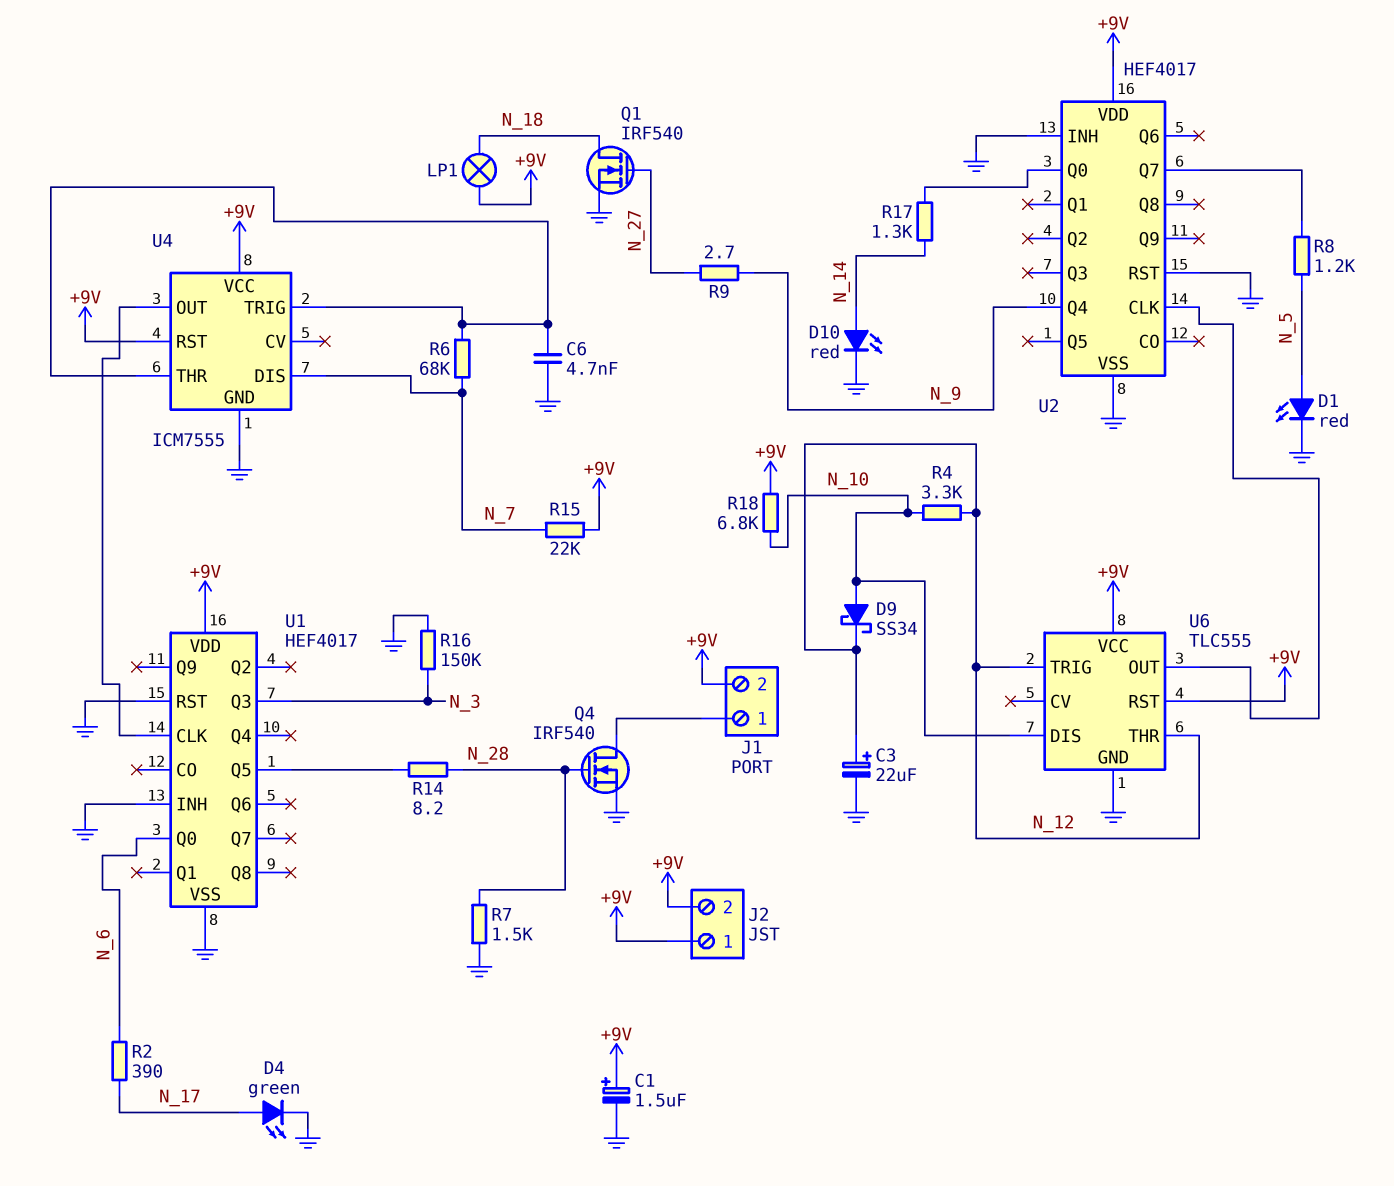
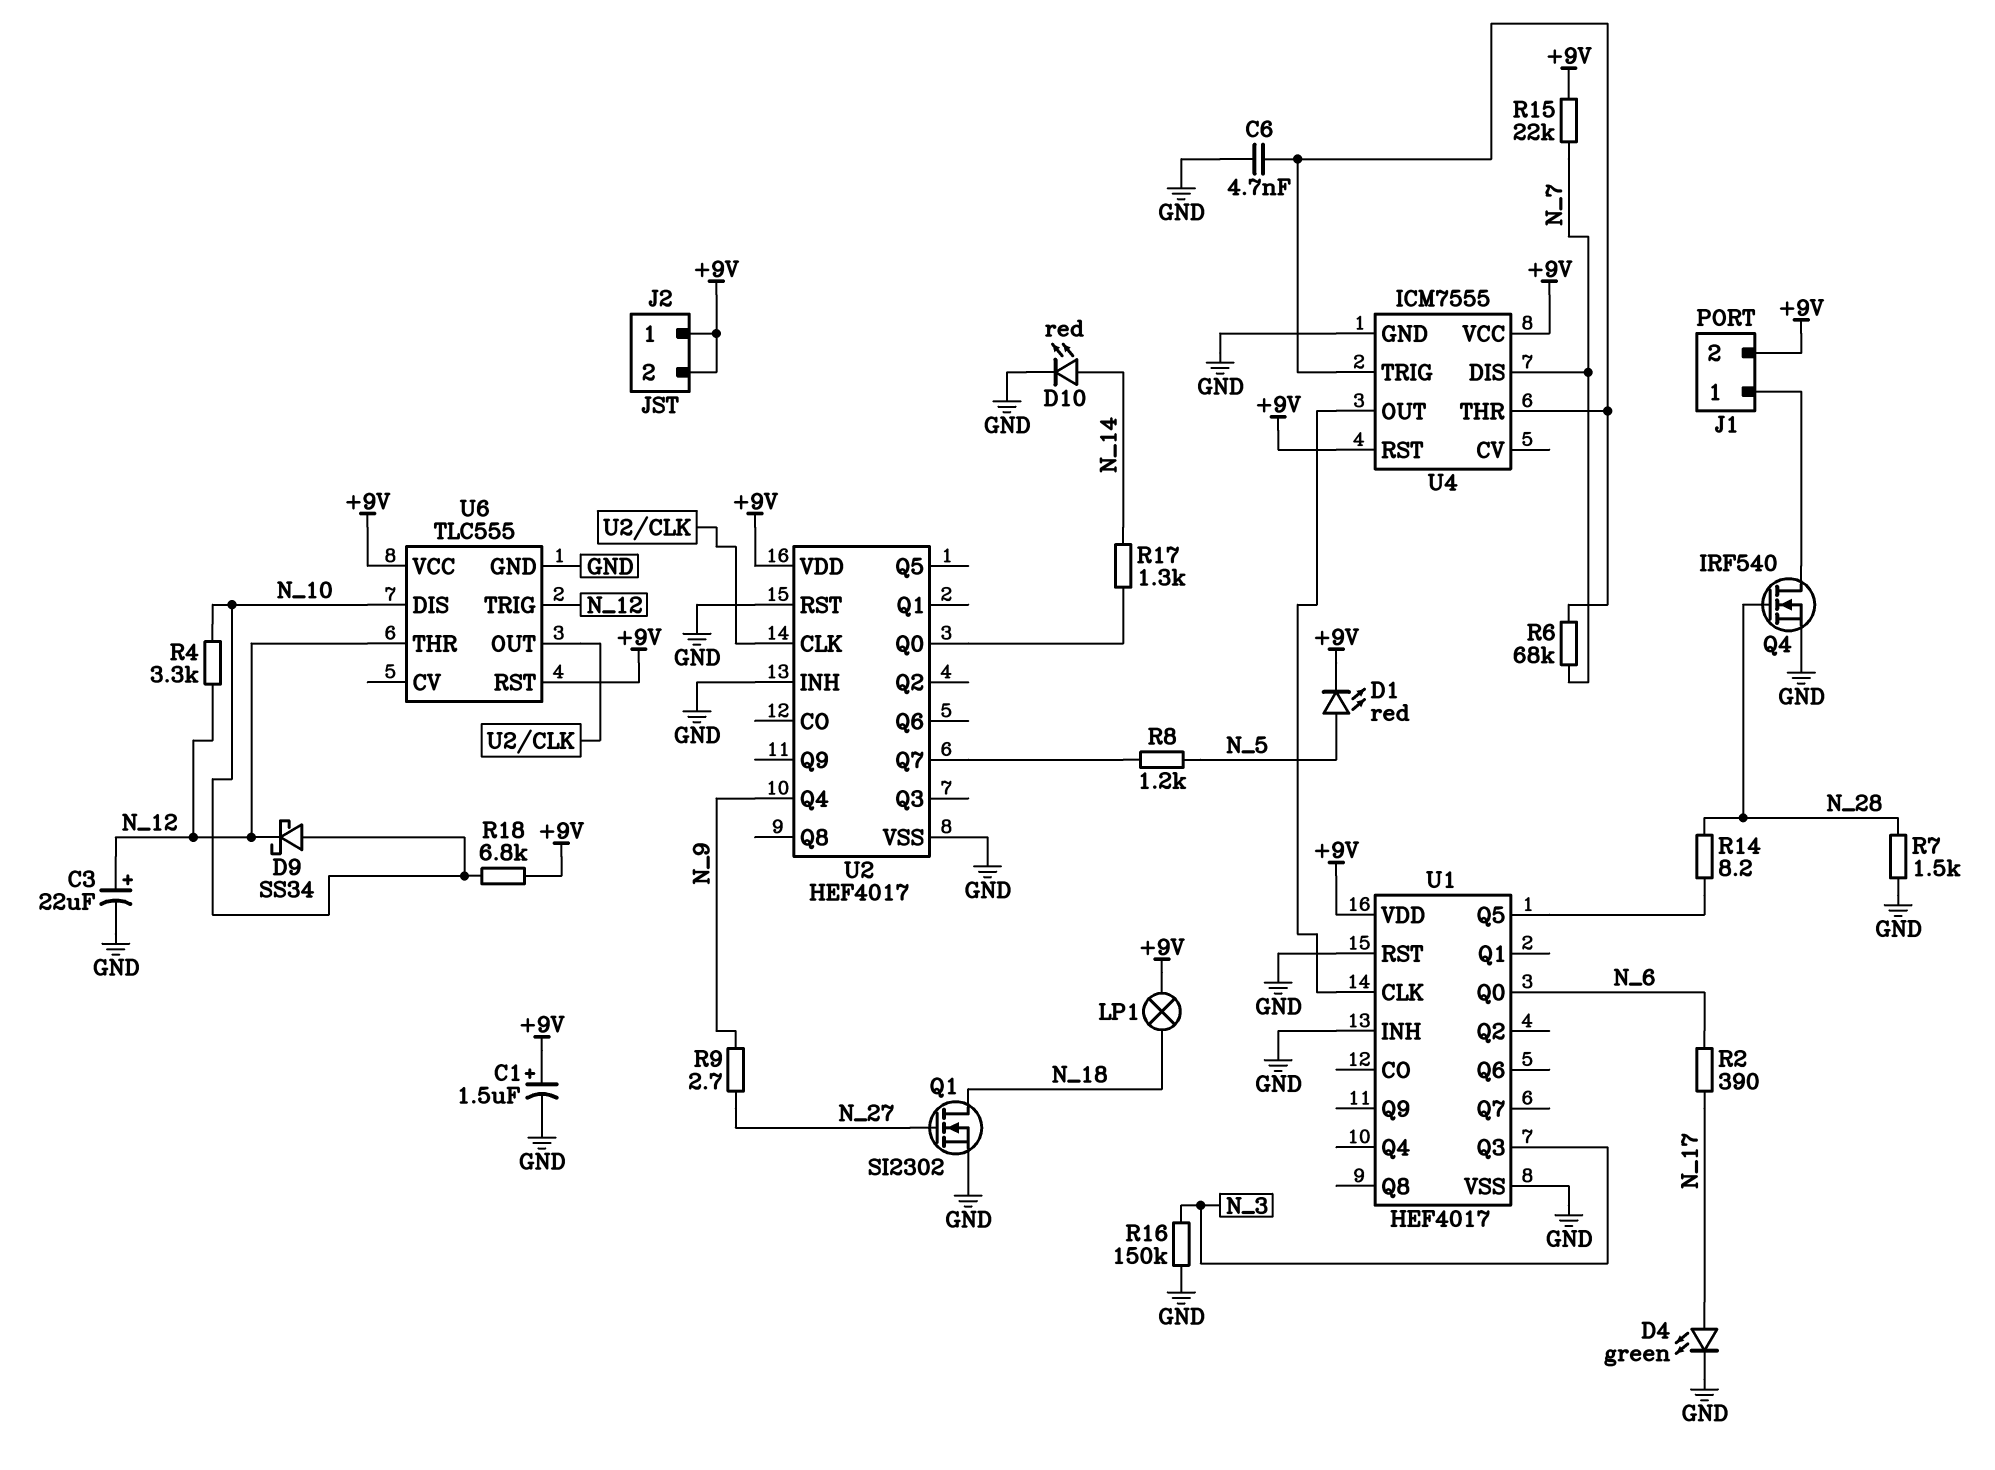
D1: LED red (A N_5, K GND) -> LED red (A N_5, K +9V)
Q1: NMOS IRF540 (G N_27, D N_18, S GND) -> NMOS SI2302 (G N_27, D N_18, S GND)

